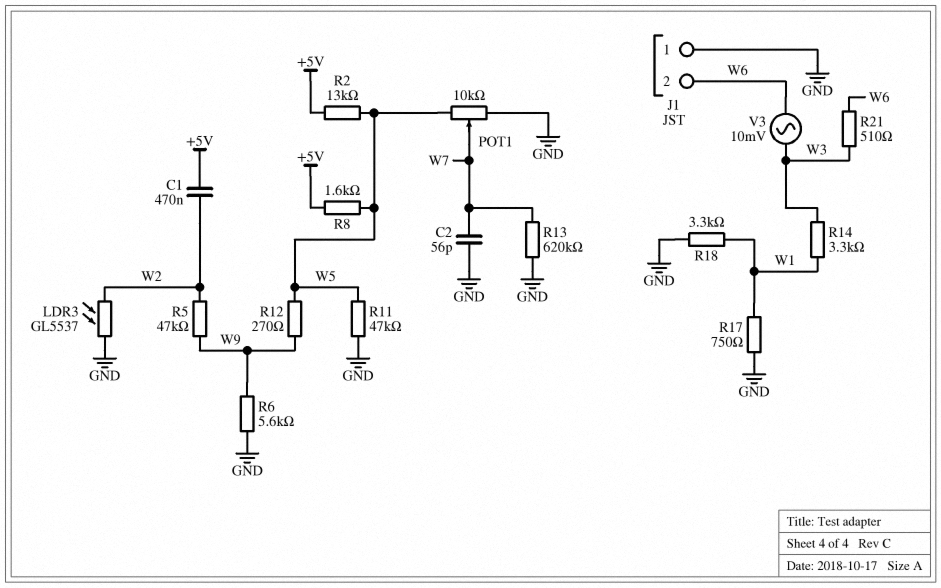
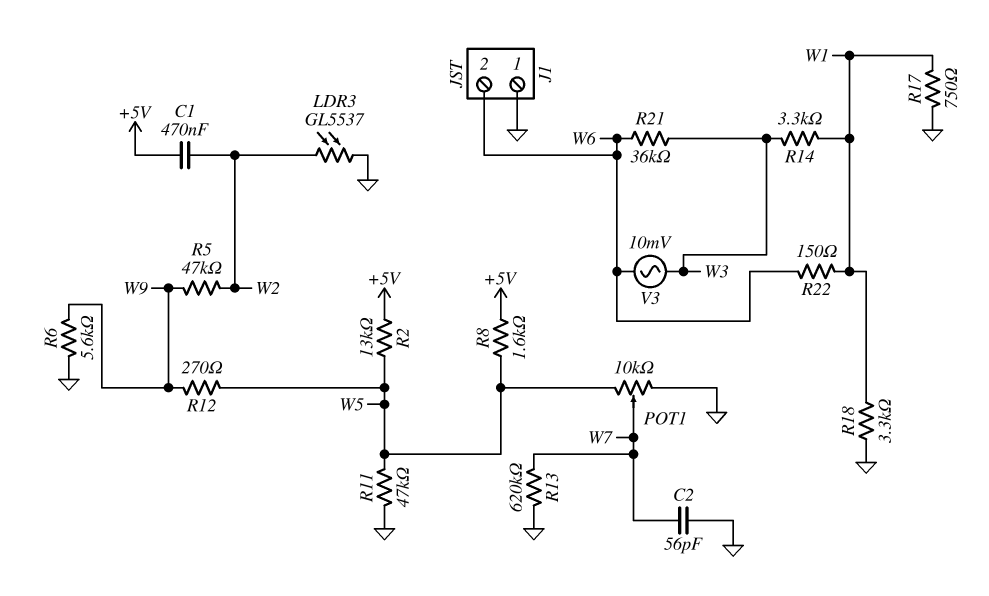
R21: 510 (W3, W6) -> 36k (W3, W6)
R22: none -> 150 (W1, W6)

